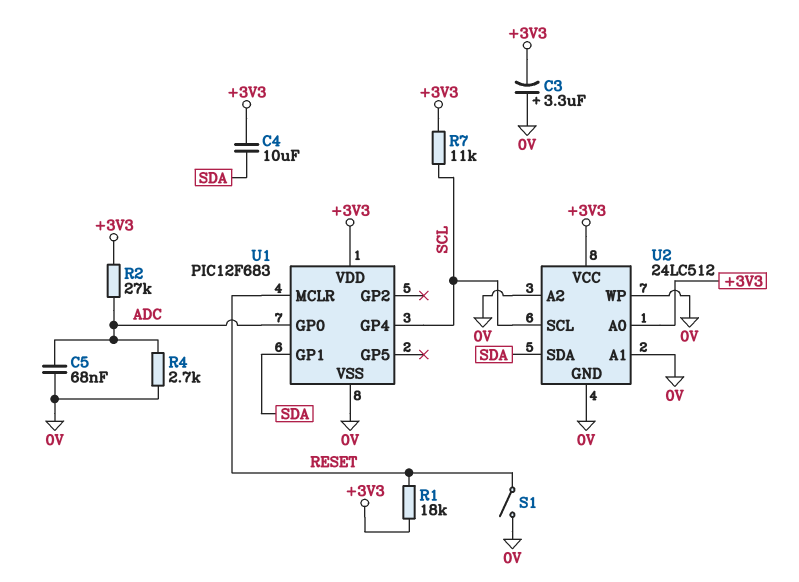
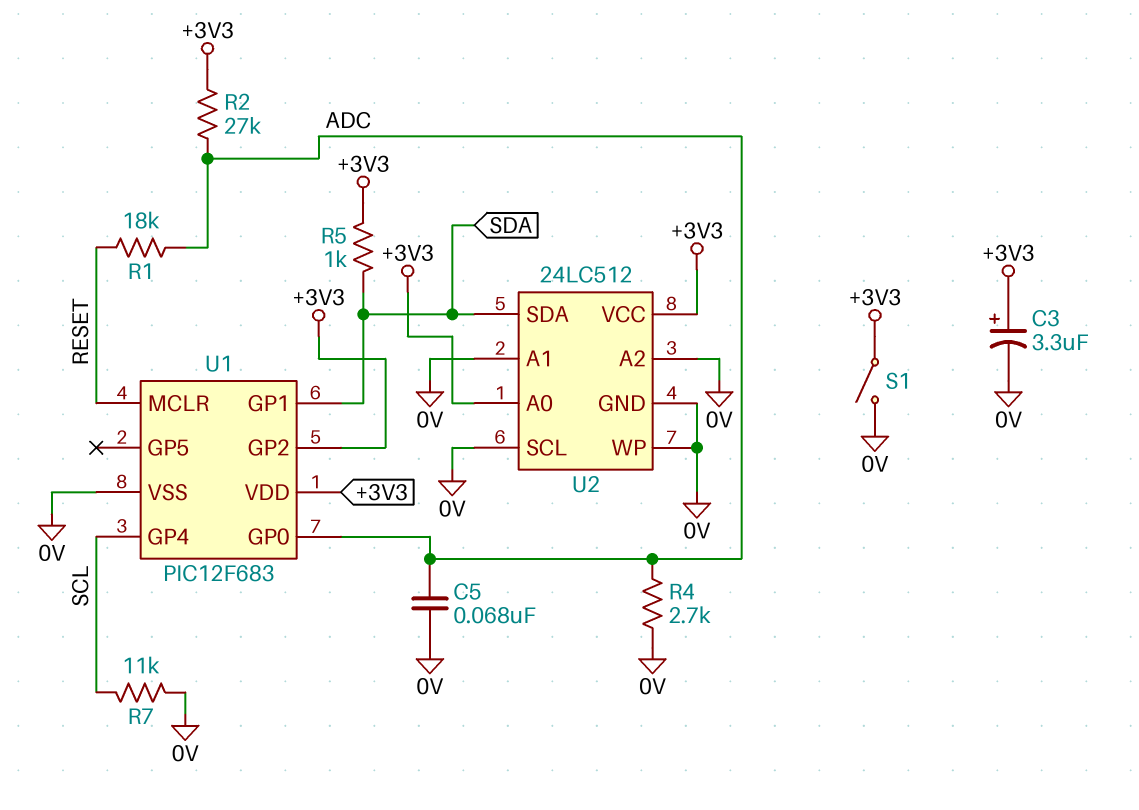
C3: 3.3uF (plus 0V, minus +3V3) -> 3.3uF (plus +3V3, minus 0V)
C4: 10uF (+3V3, SDA) -> none
R1: 18k (+3V3, RESET) -> 18k (ADC, RESET)
R5: none -> 1k (+3V3, SDA)
R7: 11k (+3V3, SCL) -> 11k (0V, SCL)
S1: switch (0V, RESET) -> switch (+3V3, 0V)
U1 pin GP2: none -> +3V3
U2 pin SCL: SCL -> 0V

